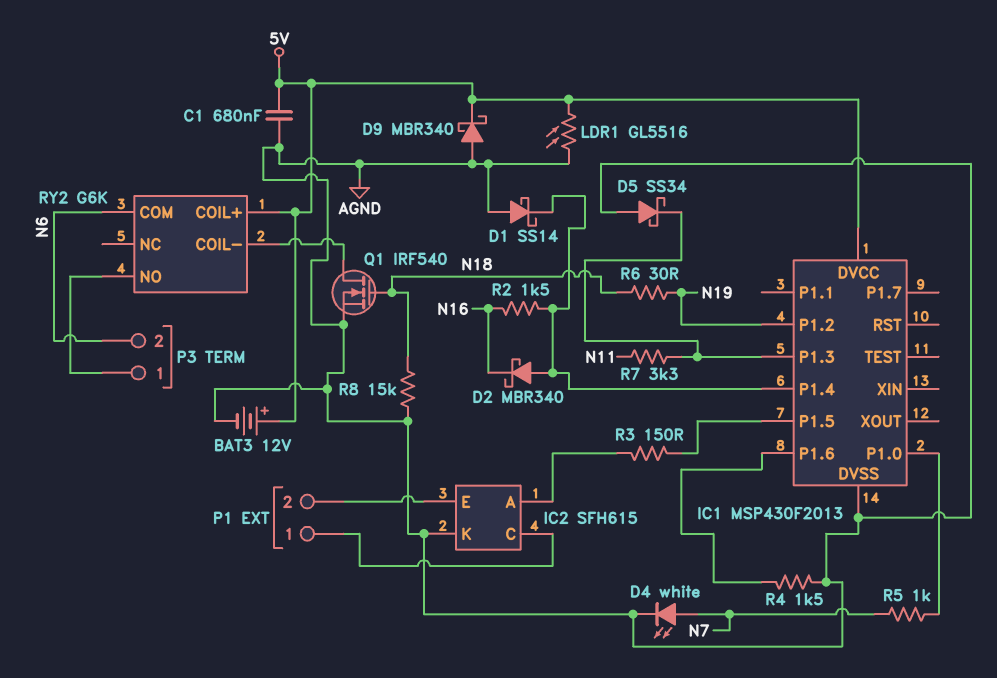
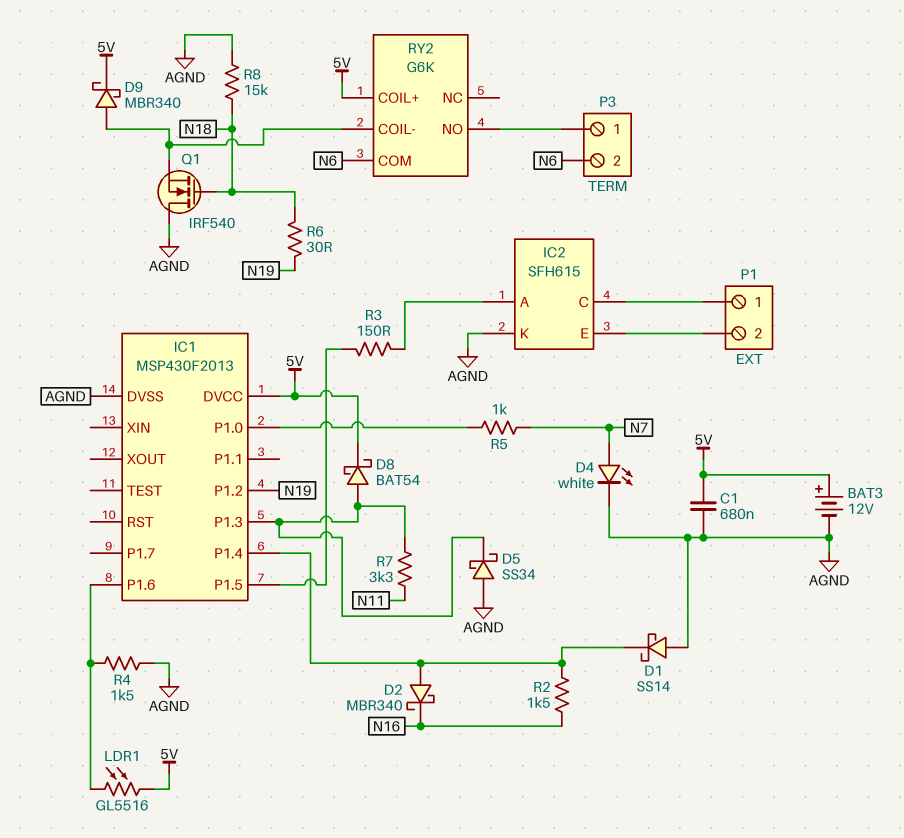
D8: none -> schottky BAT54 (A IC1/P1.3, K 5V)
D9: schottky MBR340 (A AGND, K 5V) -> schottky MBR340 (A RY2/COIL-, K 5V)
LDR1: GL5516 (5V, AGND) -> GL5516 (5V, IC1/P1.6)
Q1: NMOS IRF540 (G N18, D RY2/COIL-, S AGND) -> NMOS IRF540 (G N18, D AGND, S RY2/COIL-)

